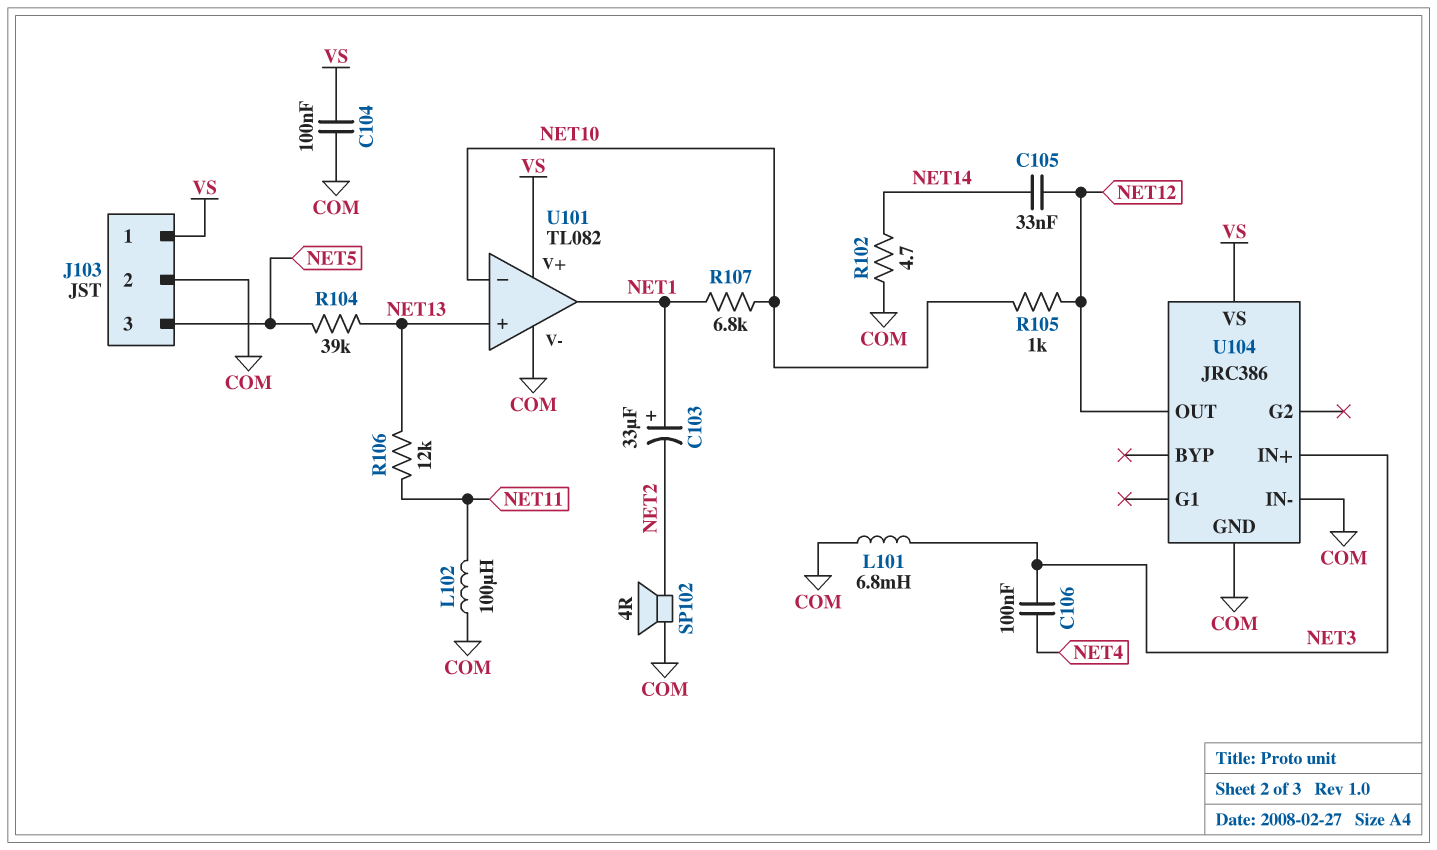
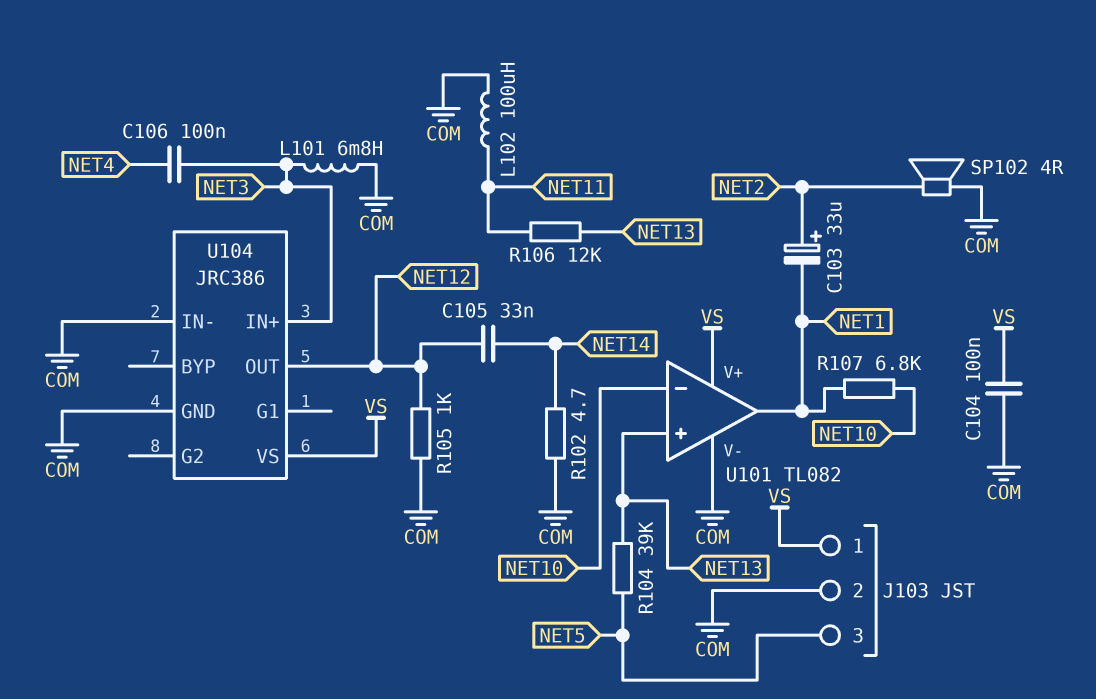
C103: 33uF (plus NET1, minus NET2) -> 33uF (plus NET2, minus NET1)
R105: 1k (NET10, NET12) -> 1k (COM, NET12)

